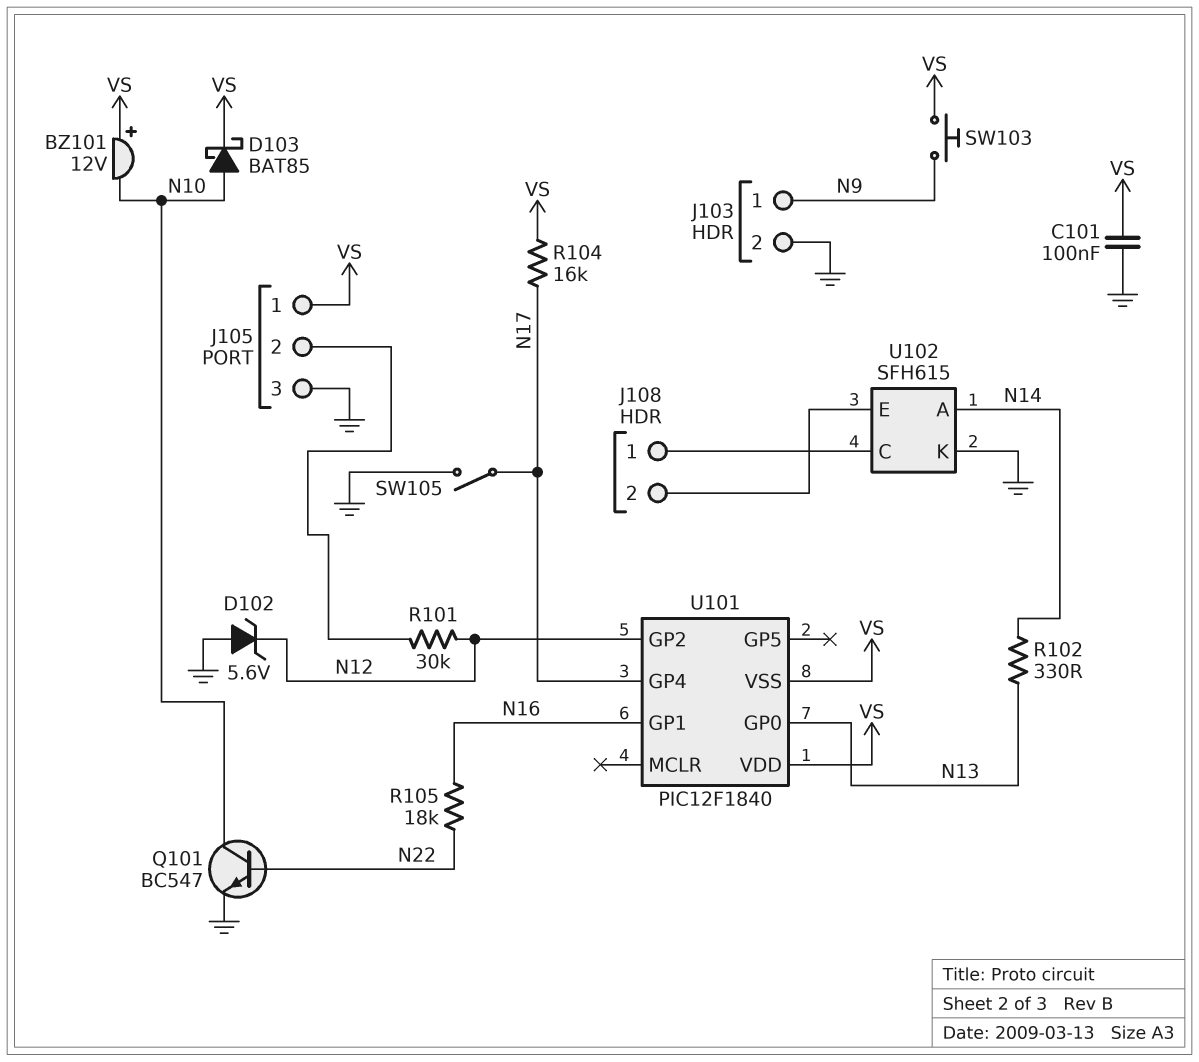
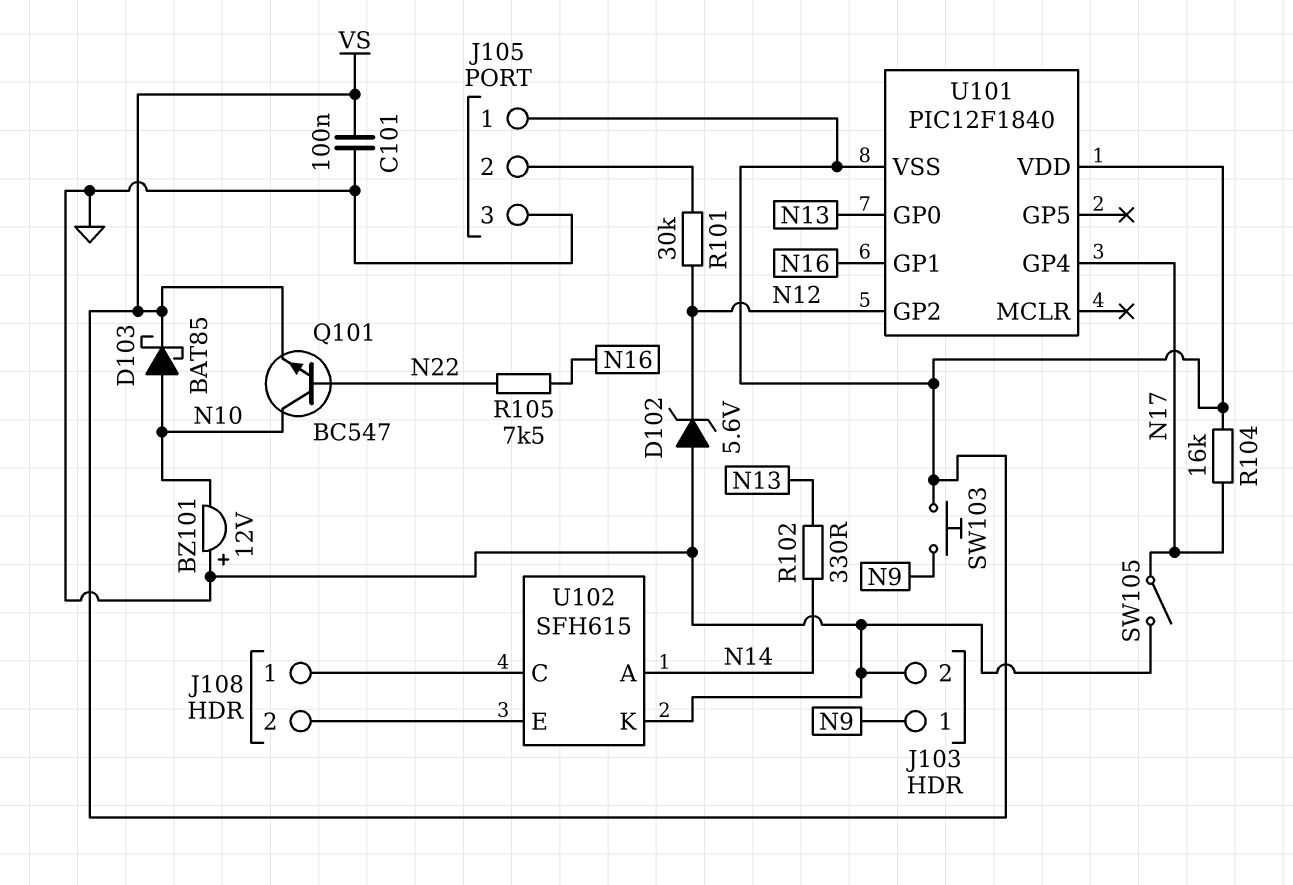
BZ101: buzzer 12V (plus VS, minus N10) -> buzzer 12V (plus GND, minus N10)
Q101: NPN BC547 (B N22, C N10, E GND) -> NPN BC547 (B N22, C N10, E VS)
R105: 18k (N16, N22) -> 7.5k (N16, N22)

